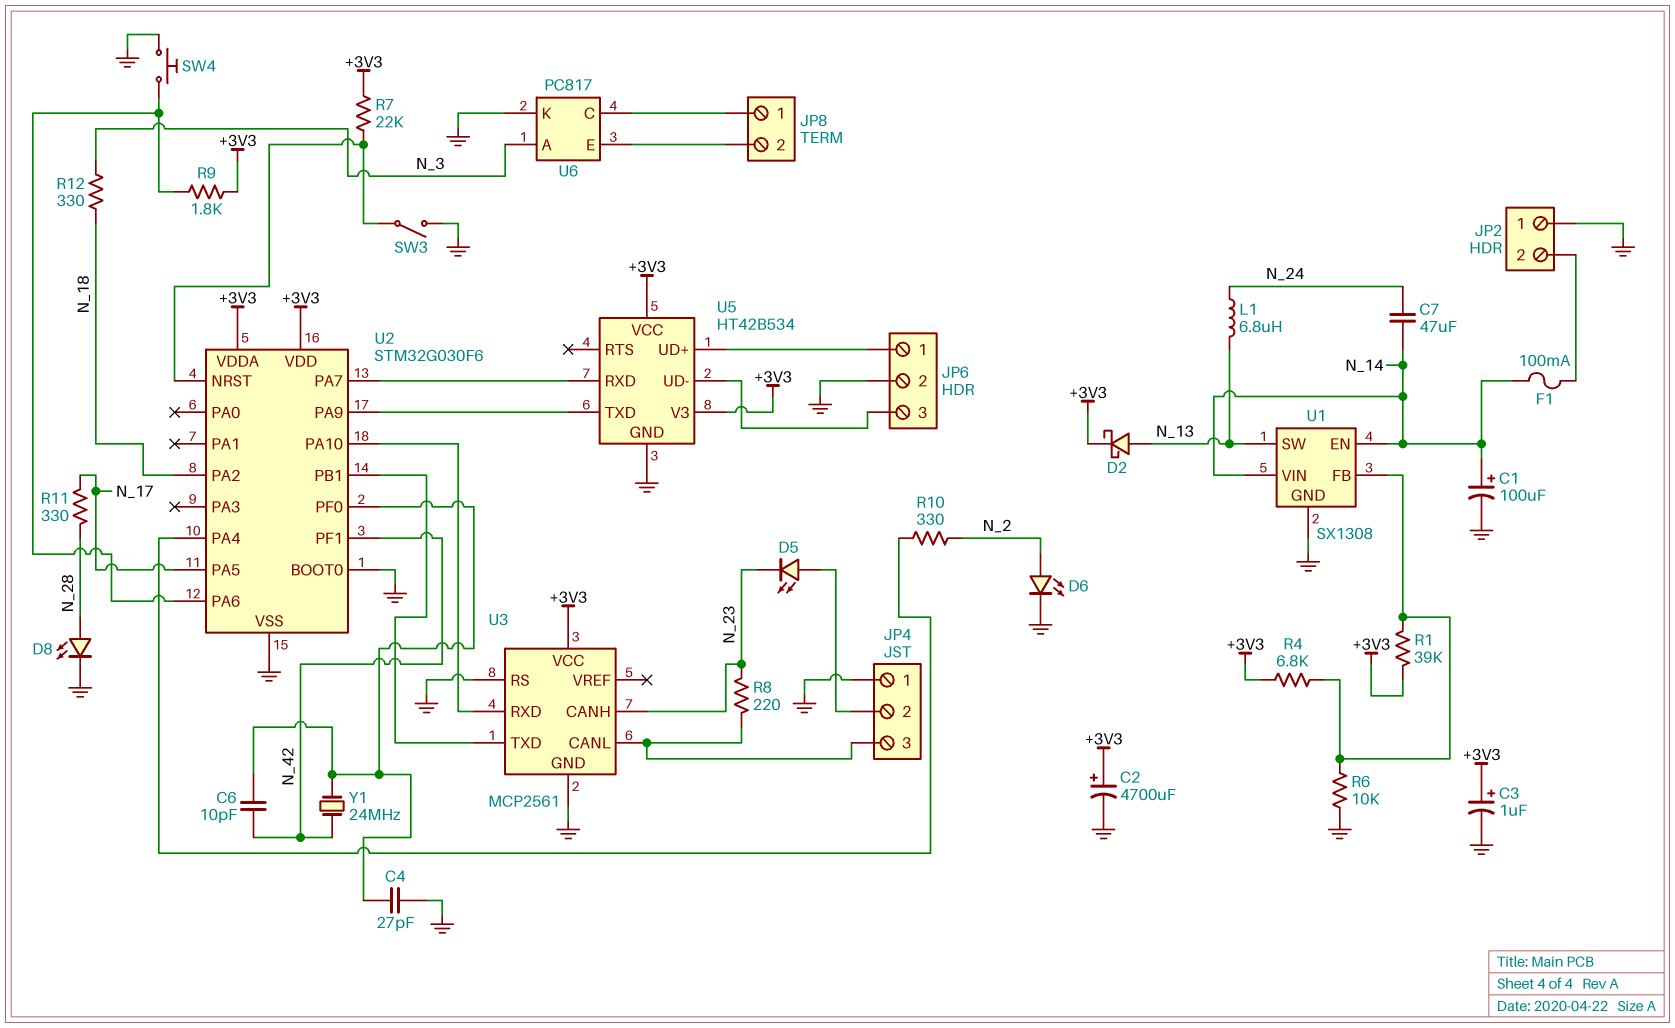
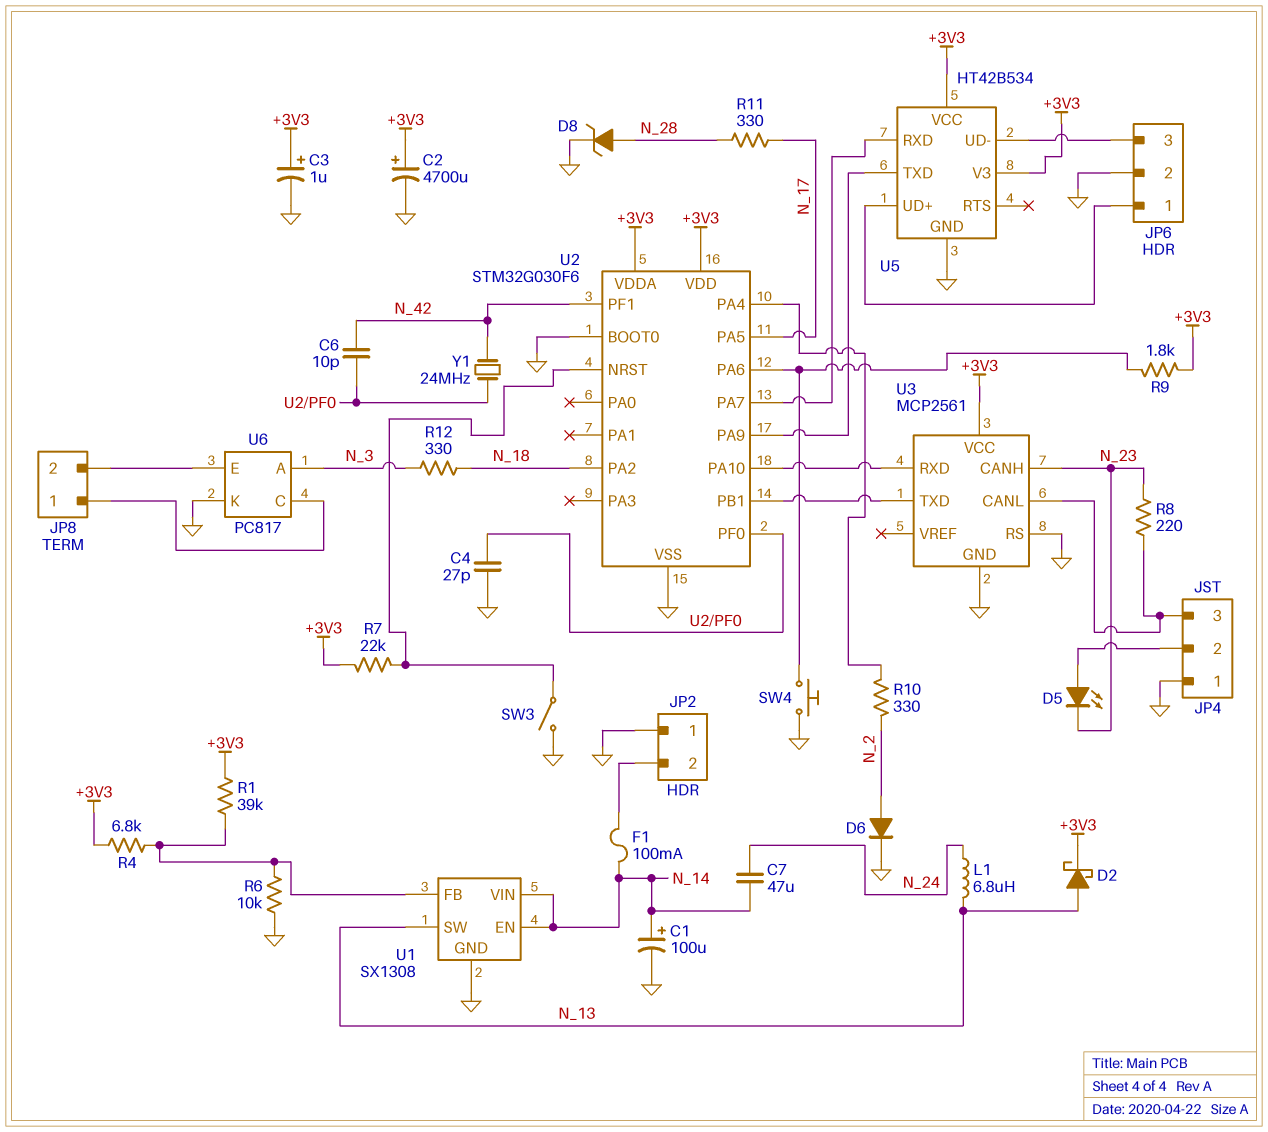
D6: LED (A N_2, K GND) -> diode (A N_2, K GND)
D8: LED (A N_28, K GND) -> zener (A N_28, K GND)

